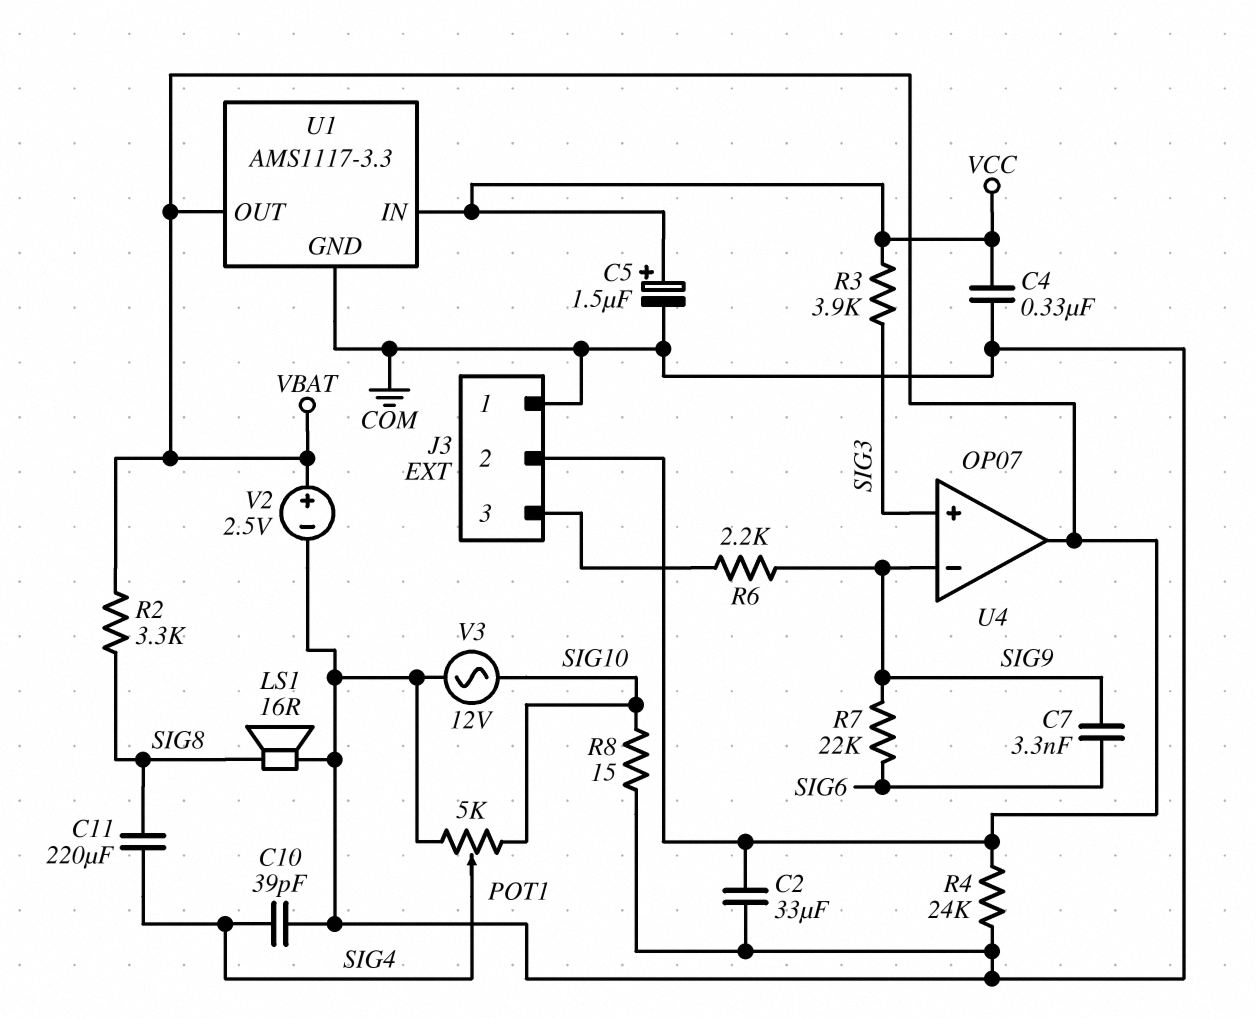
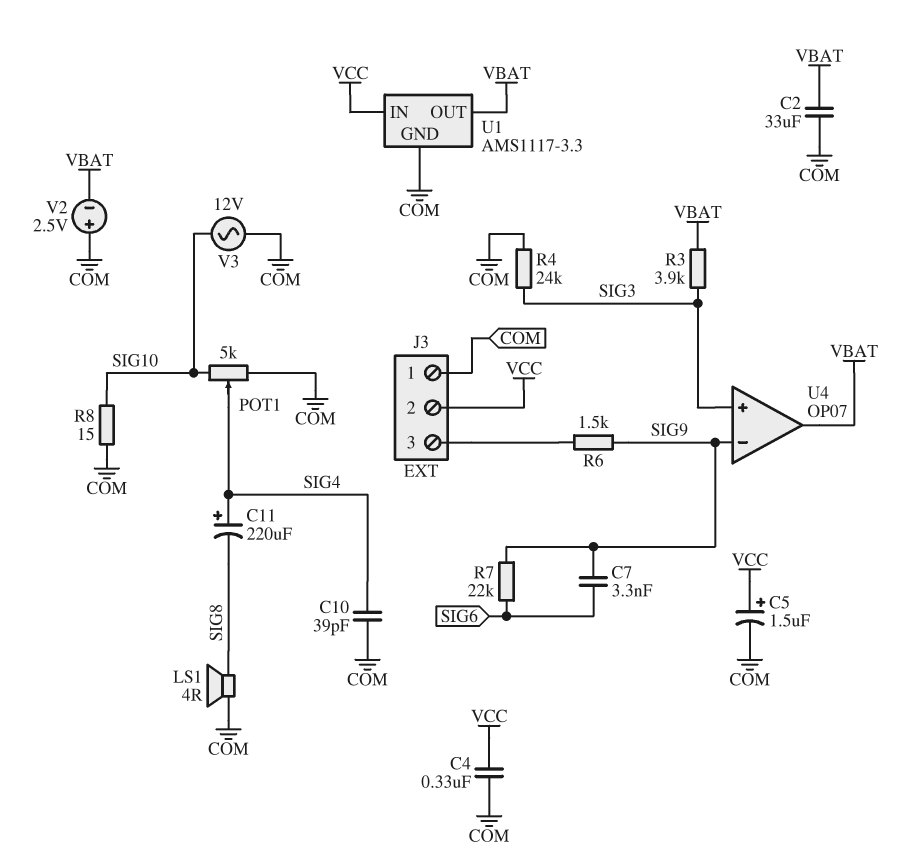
C11: 220uF (SIG4, SIG8) -> 220uF (plus SIG4, minus SIG8)
J3 pin 2: VBAT -> VCC
LS1: speaker 16R (COM, SIG8) -> speaker 4R (COM, SIG8)
R2: 3.3k (SIG8, VBAT) -> none
R3: 3.9k (SIG3, VCC) -> 3.9k (SIG3, VBAT)
R4: 24k (COM, VBAT) -> 24k (COM, SIG3)
R6: 2.2k (J3/3, SIG9) -> 1.5k (J3/3, SIG9)
V2: 2.5V (plus VBAT, minus COM) -> 2.5V (plus COM, minus VBAT)

